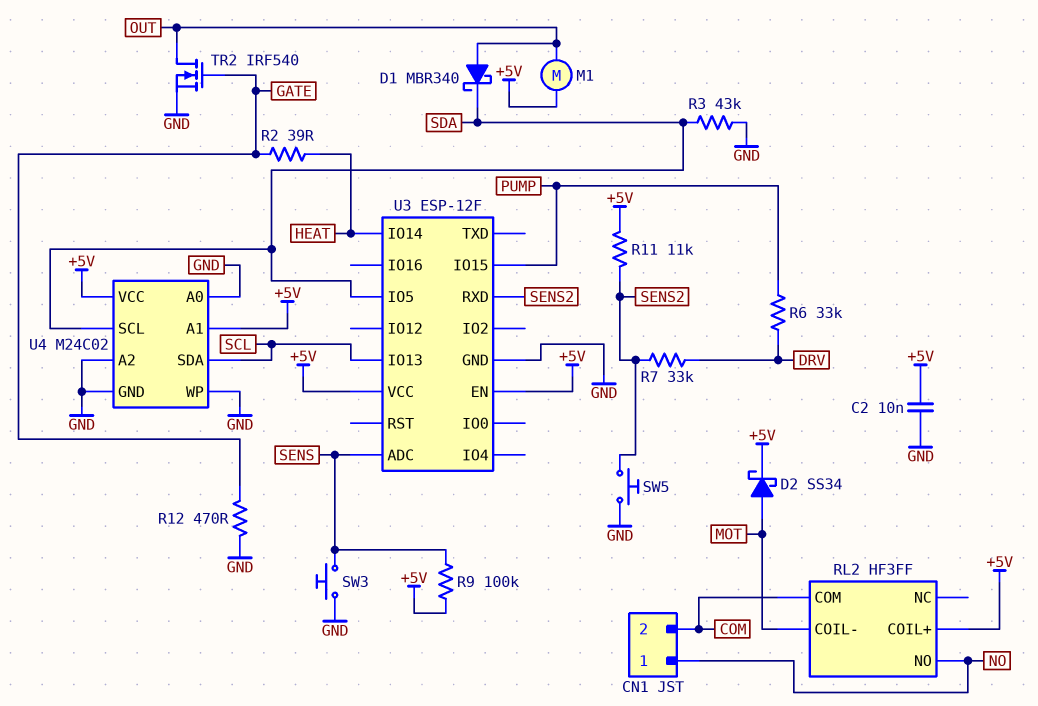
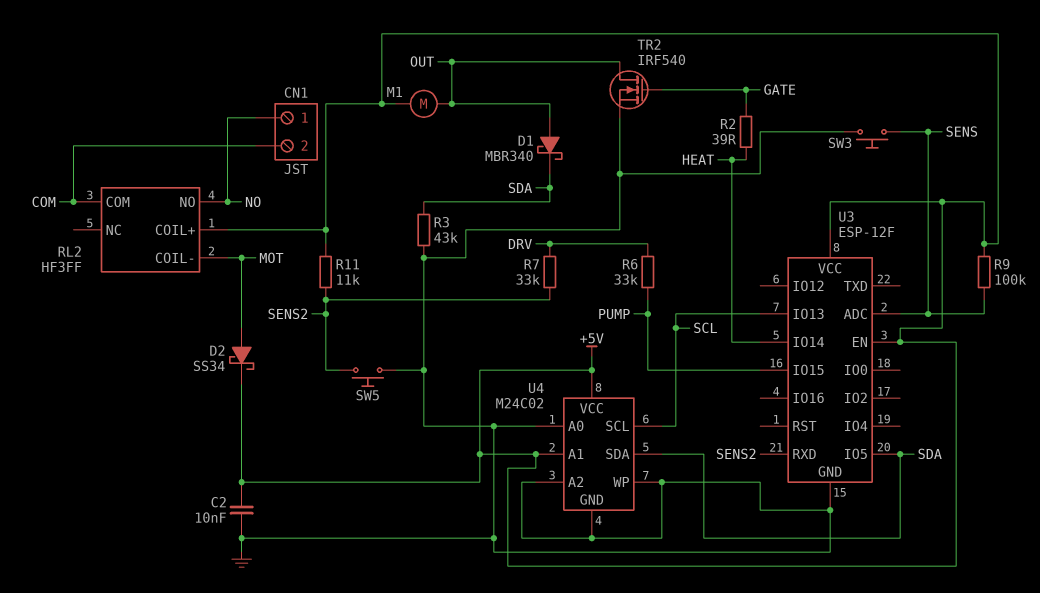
R12: 470 (GATE, GND) -> none
U4 pin SCL: SDA -> SCL
U4 pin SDA: SCL -> SDA

